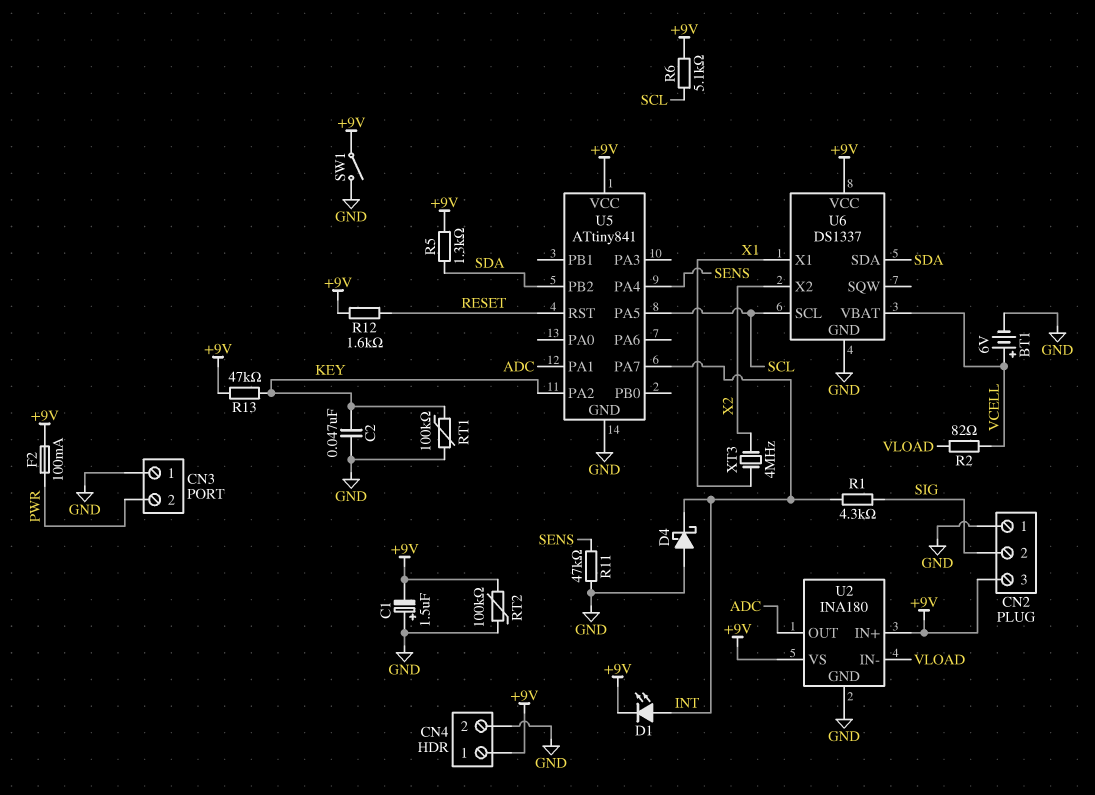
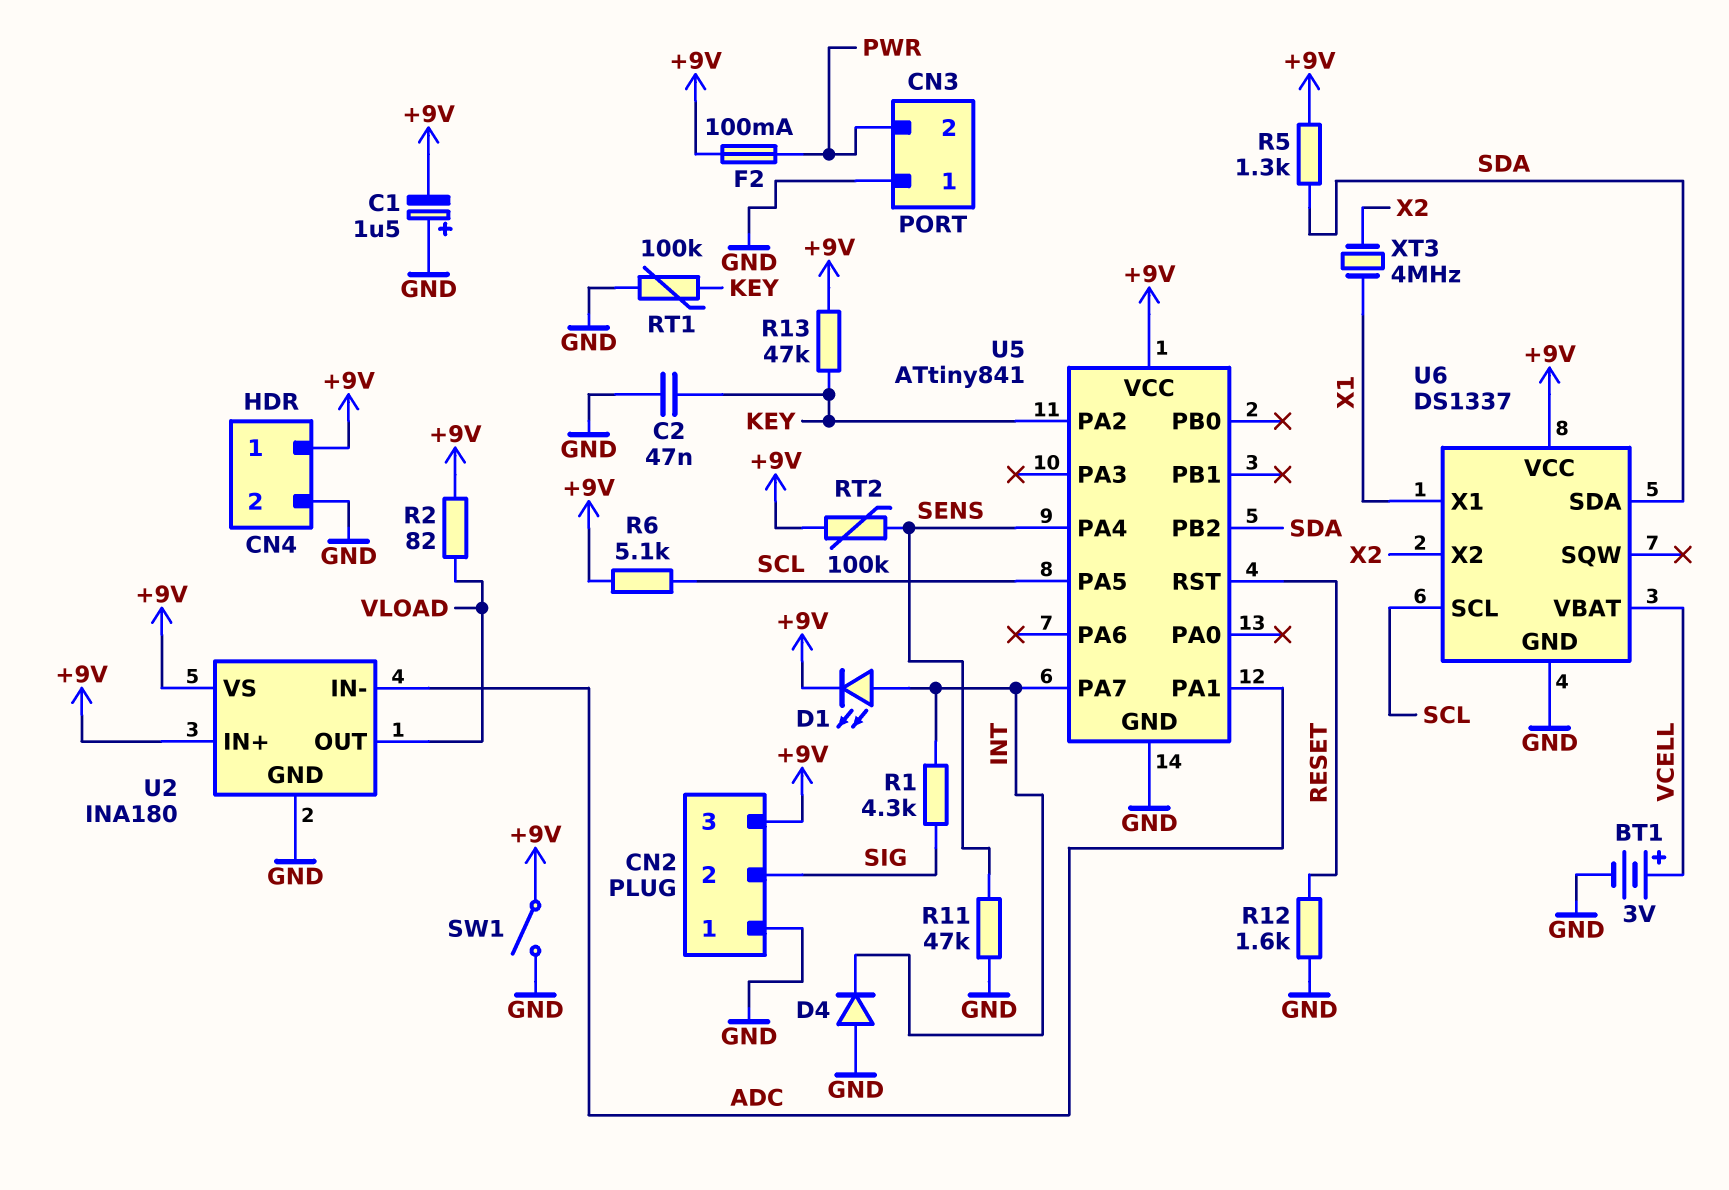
BT1: 6V (plus VCELL, minus GND) -> 3V (plus VCELL, minus GND)
D4: schottky (A GND, K INT) -> diode (A GND, K INT)
R2: 82 (VCELL, VLOAD) -> 82 (+9V, VLOAD)
R12: 1.6k (+9V, RESET) -> 1.6k (GND, RESET)
RT2: 100k (+9V, GND) -> 100k (+9V, SENS)
U2 pin IN-: VLOAD -> ADC
U2 pin OUT: ADC -> VLOAD

